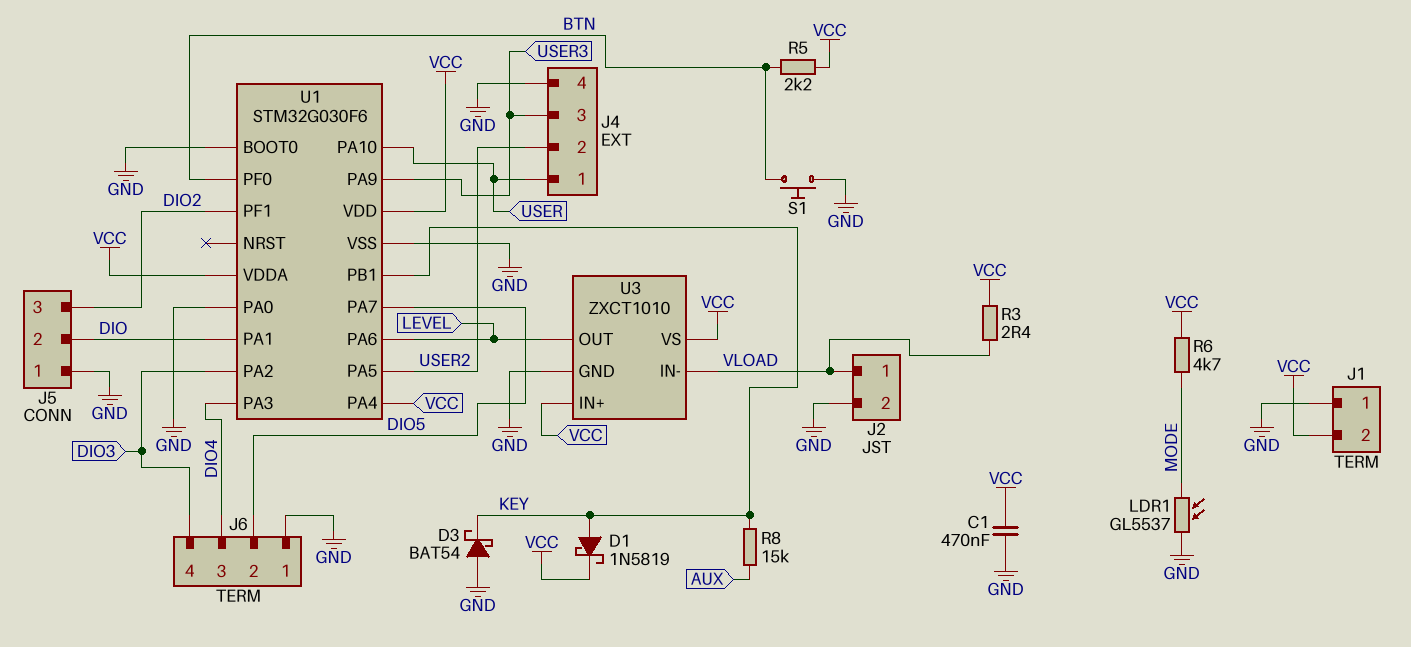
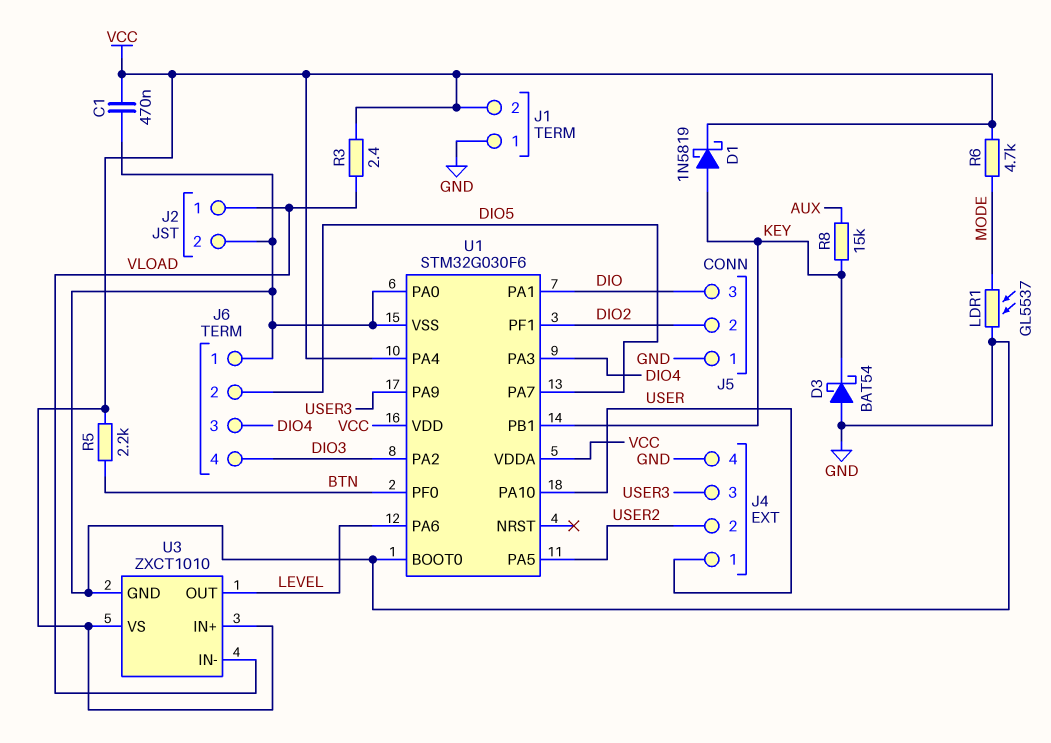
J5 pin 2: DIO -> DIO2
J5 pin 3: DIO2 -> DIO
S1: button (BTN, GND) -> none

